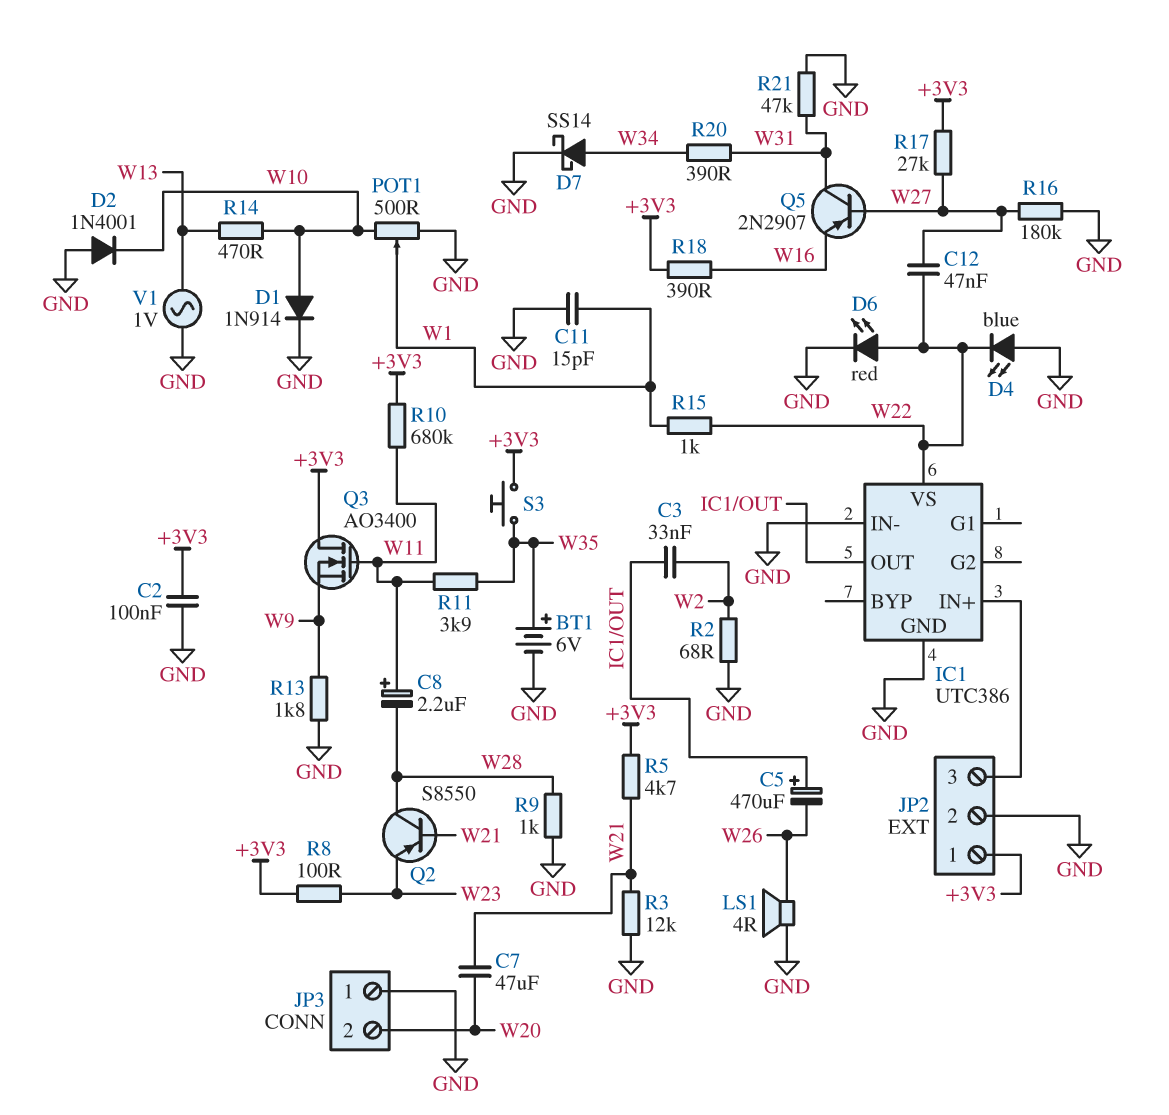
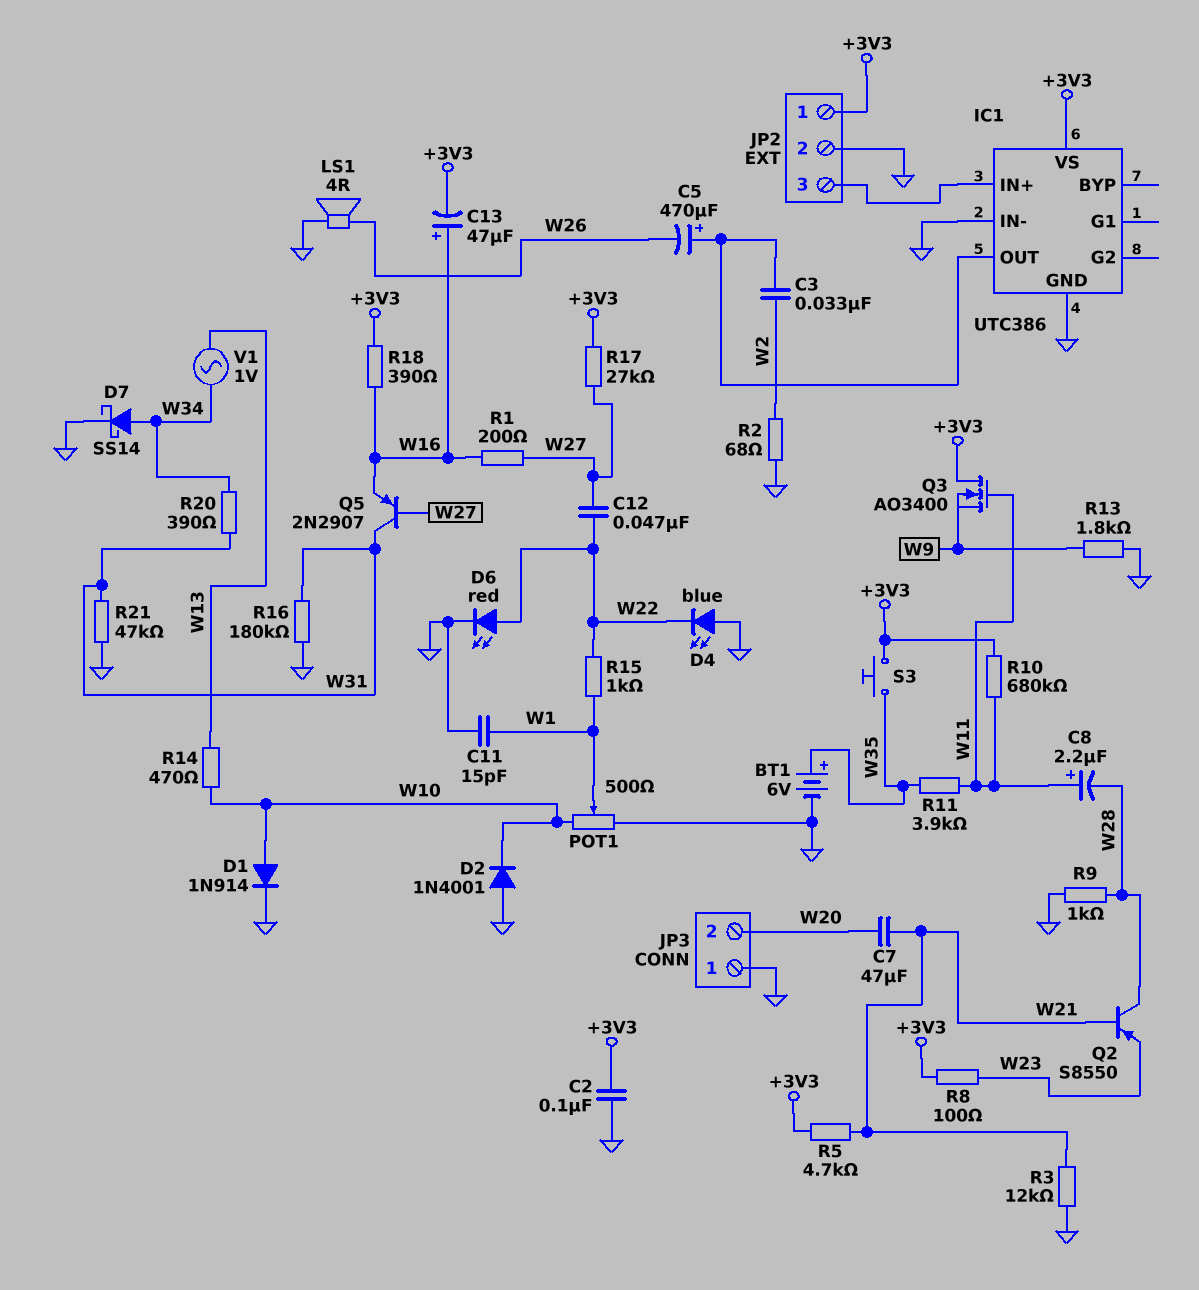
C13: none -> 47uF (plus W16, minus +3V3)
IC1 pin VS: W22 -> +3V3
R1: none -> 200 (W16, W27)
R16: 180k (GND, W27) -> 180k (GND, W31)
V1: AC 1V (GND, W13) -> AC 1V (W13, W34)

